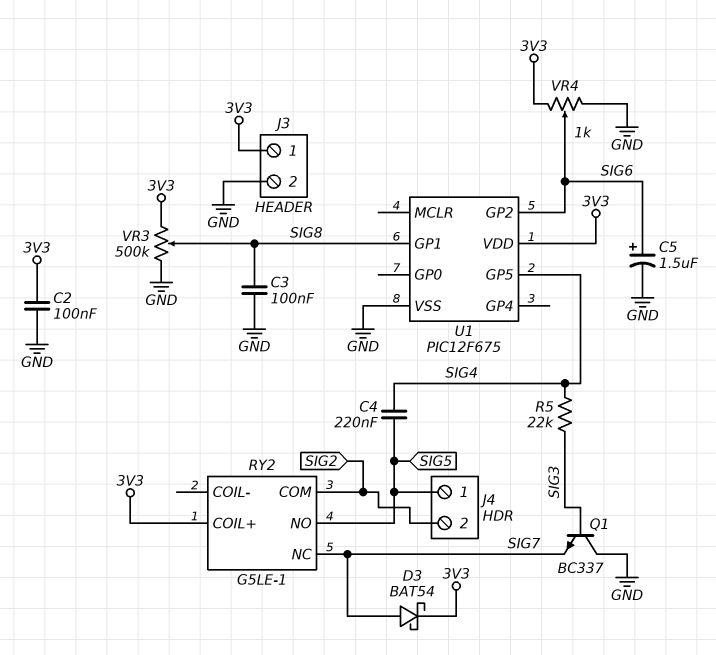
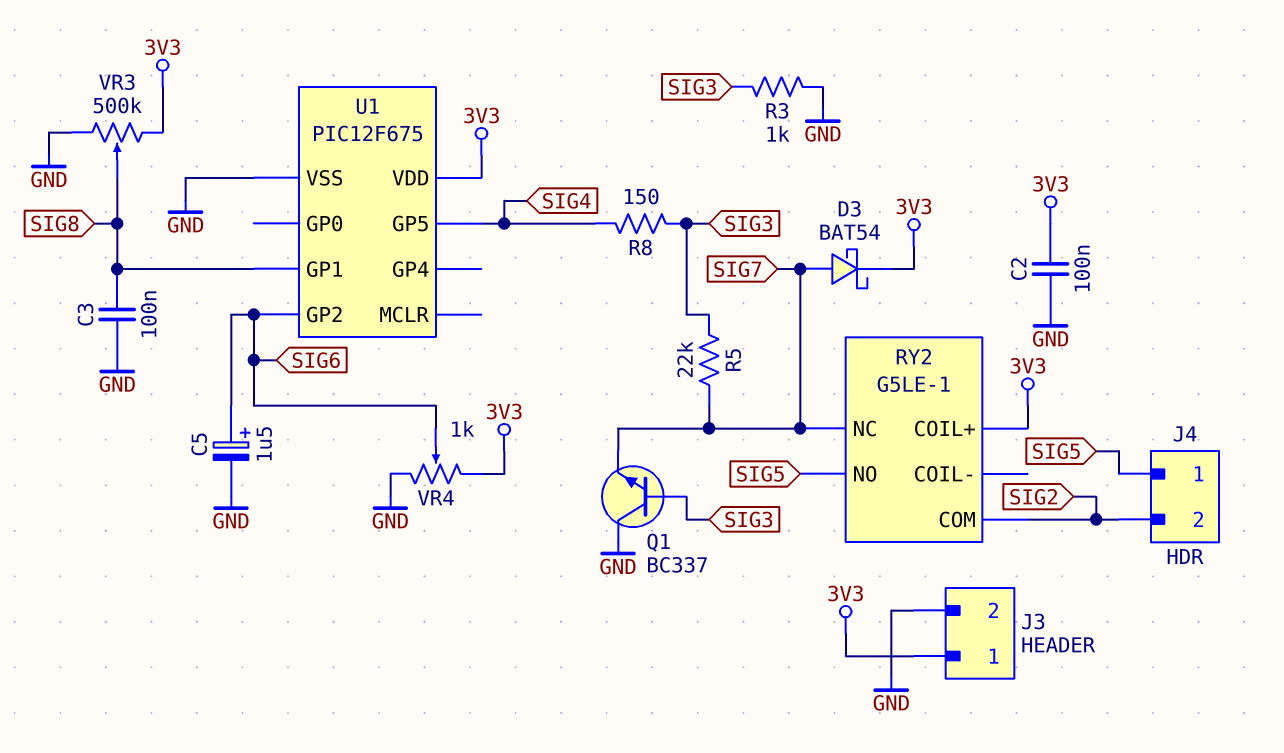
C4: 220nF (SIG4, SIG5) -> none
R3: none -> 1k (GND, SIG3)
R5: 22k (SIG3, SIG4) -> 22k (SIG3, SIG7)
R8: none -> 150 (SIG3, SIG4)

